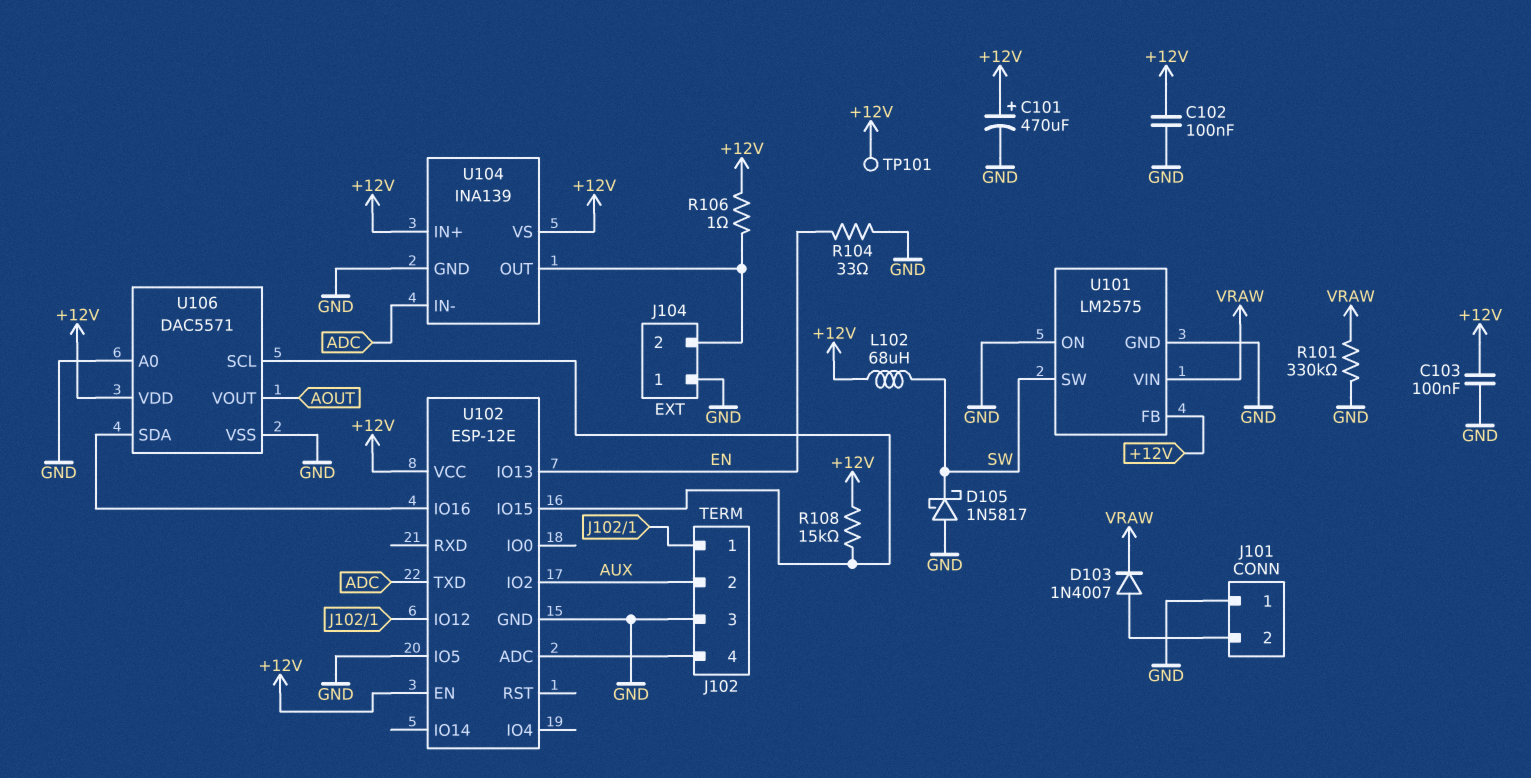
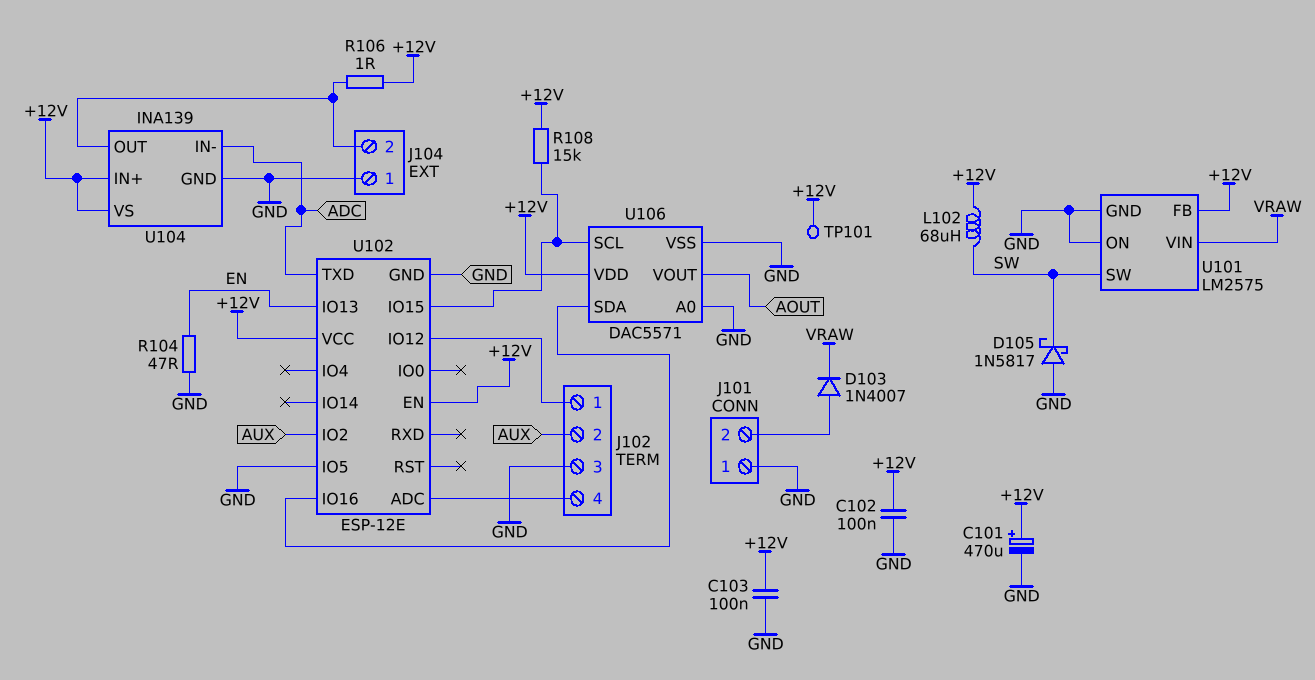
R101: 330k (GND, VRAW) -> none
R104: 33 (EN, GND) -> 47 (EN, GND)

